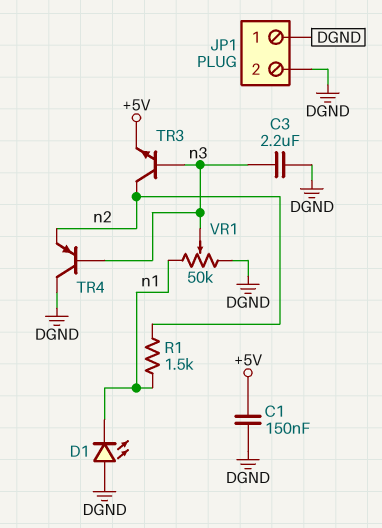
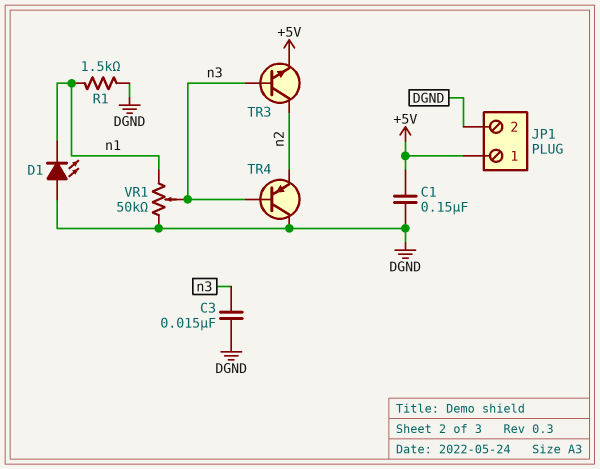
C3: 2.2uF (DGND, n3) -> 15nF (DGND, n3)
JP1 pin 1: DGND -> +5V
R1: 1.5k (n1, n2) -> 1.5k (DGND, n1)

